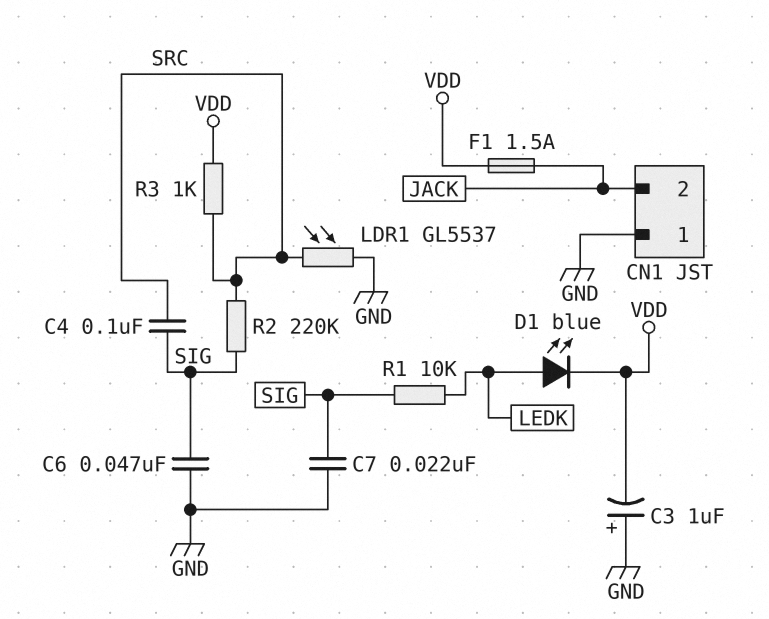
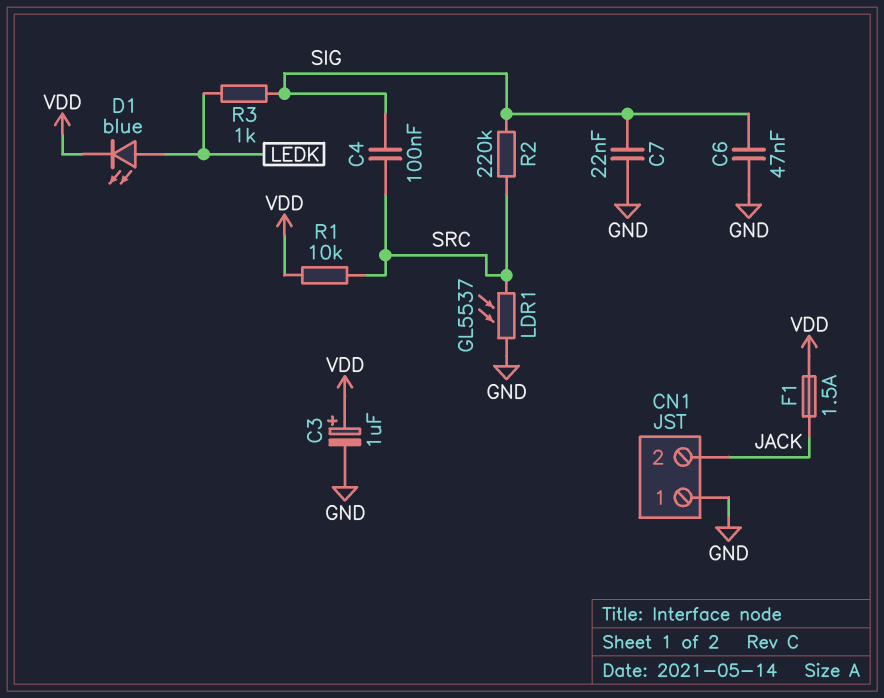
C3: 1uF (plus GND, minus VDD) -> 1uF (plus VDD, minus GND)
R1: 10k (LEDK, SIG) -> 10k (SRC, VDD)
R3: 1k (SRC, VDD) -> 1k (LEDK, SIG)

